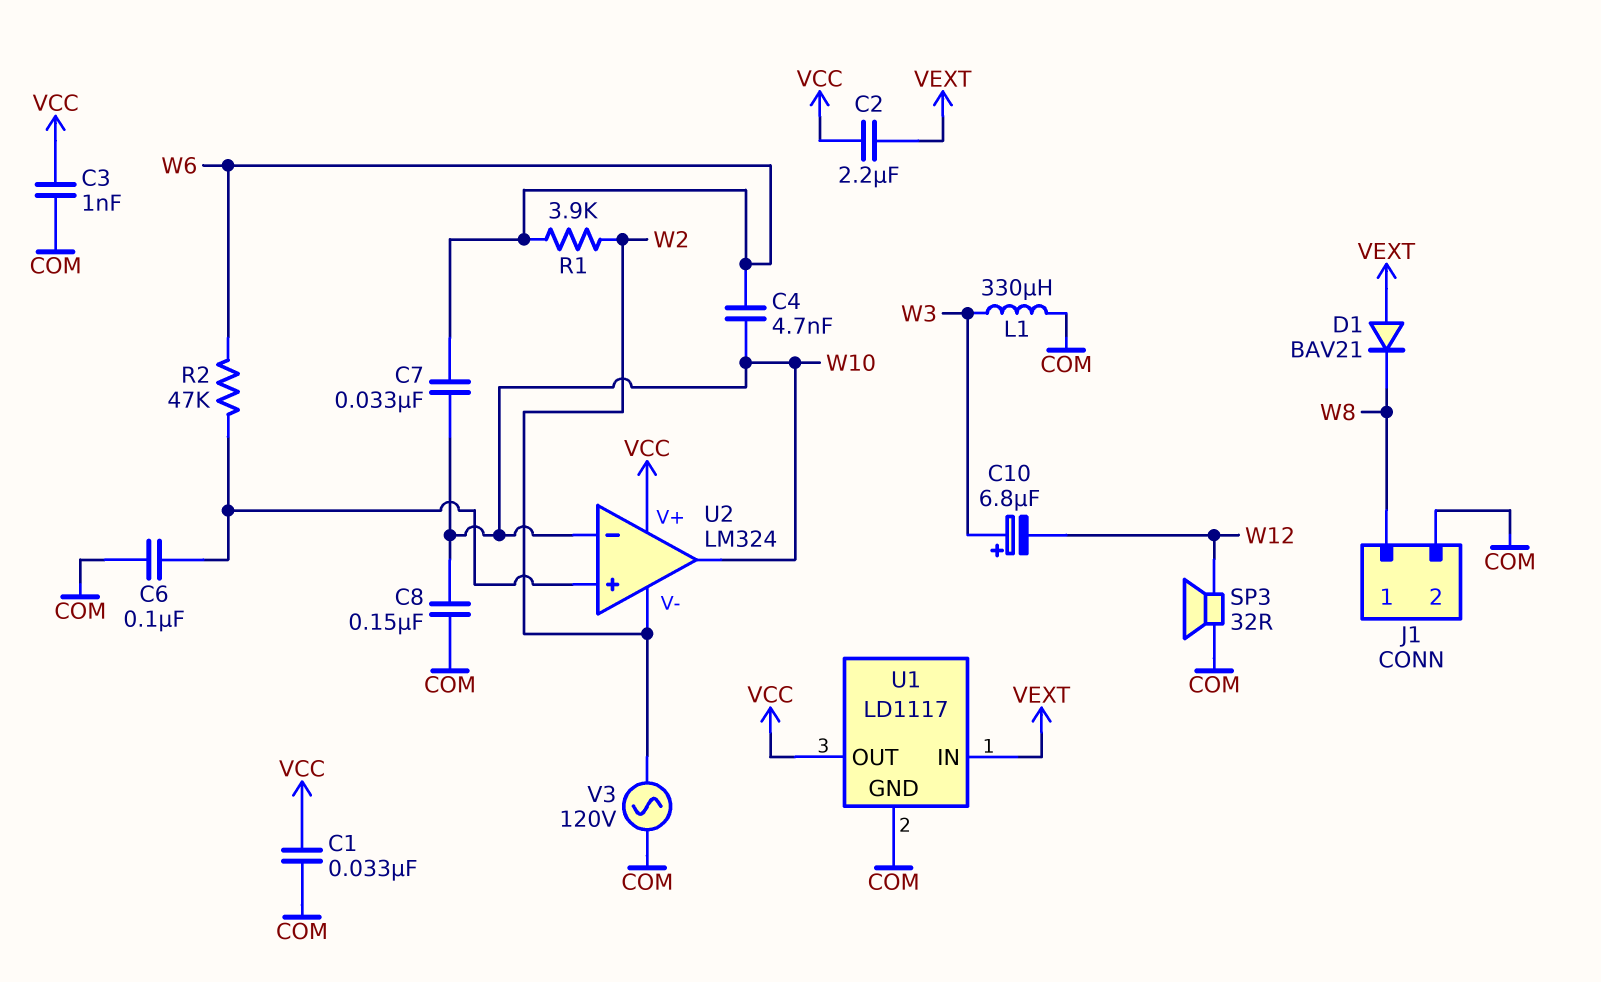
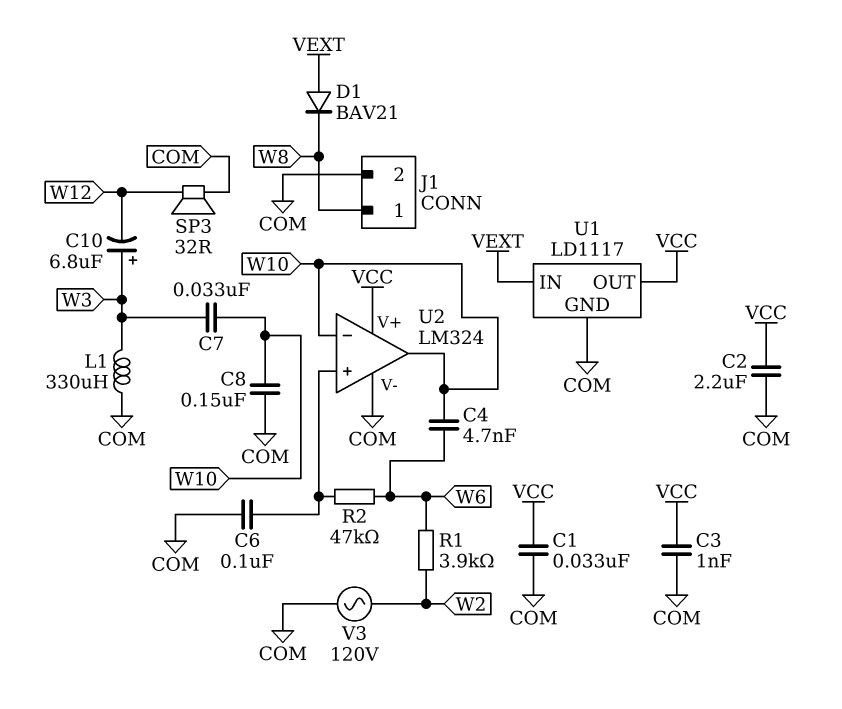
C2: 2.2uF (VCC, VEXT) -> 2.2uF (COM, VCC)
C7: 33nF (W6, W10) -> 33nF (W3, W10)
U2 pin V-: W2 -> COM

